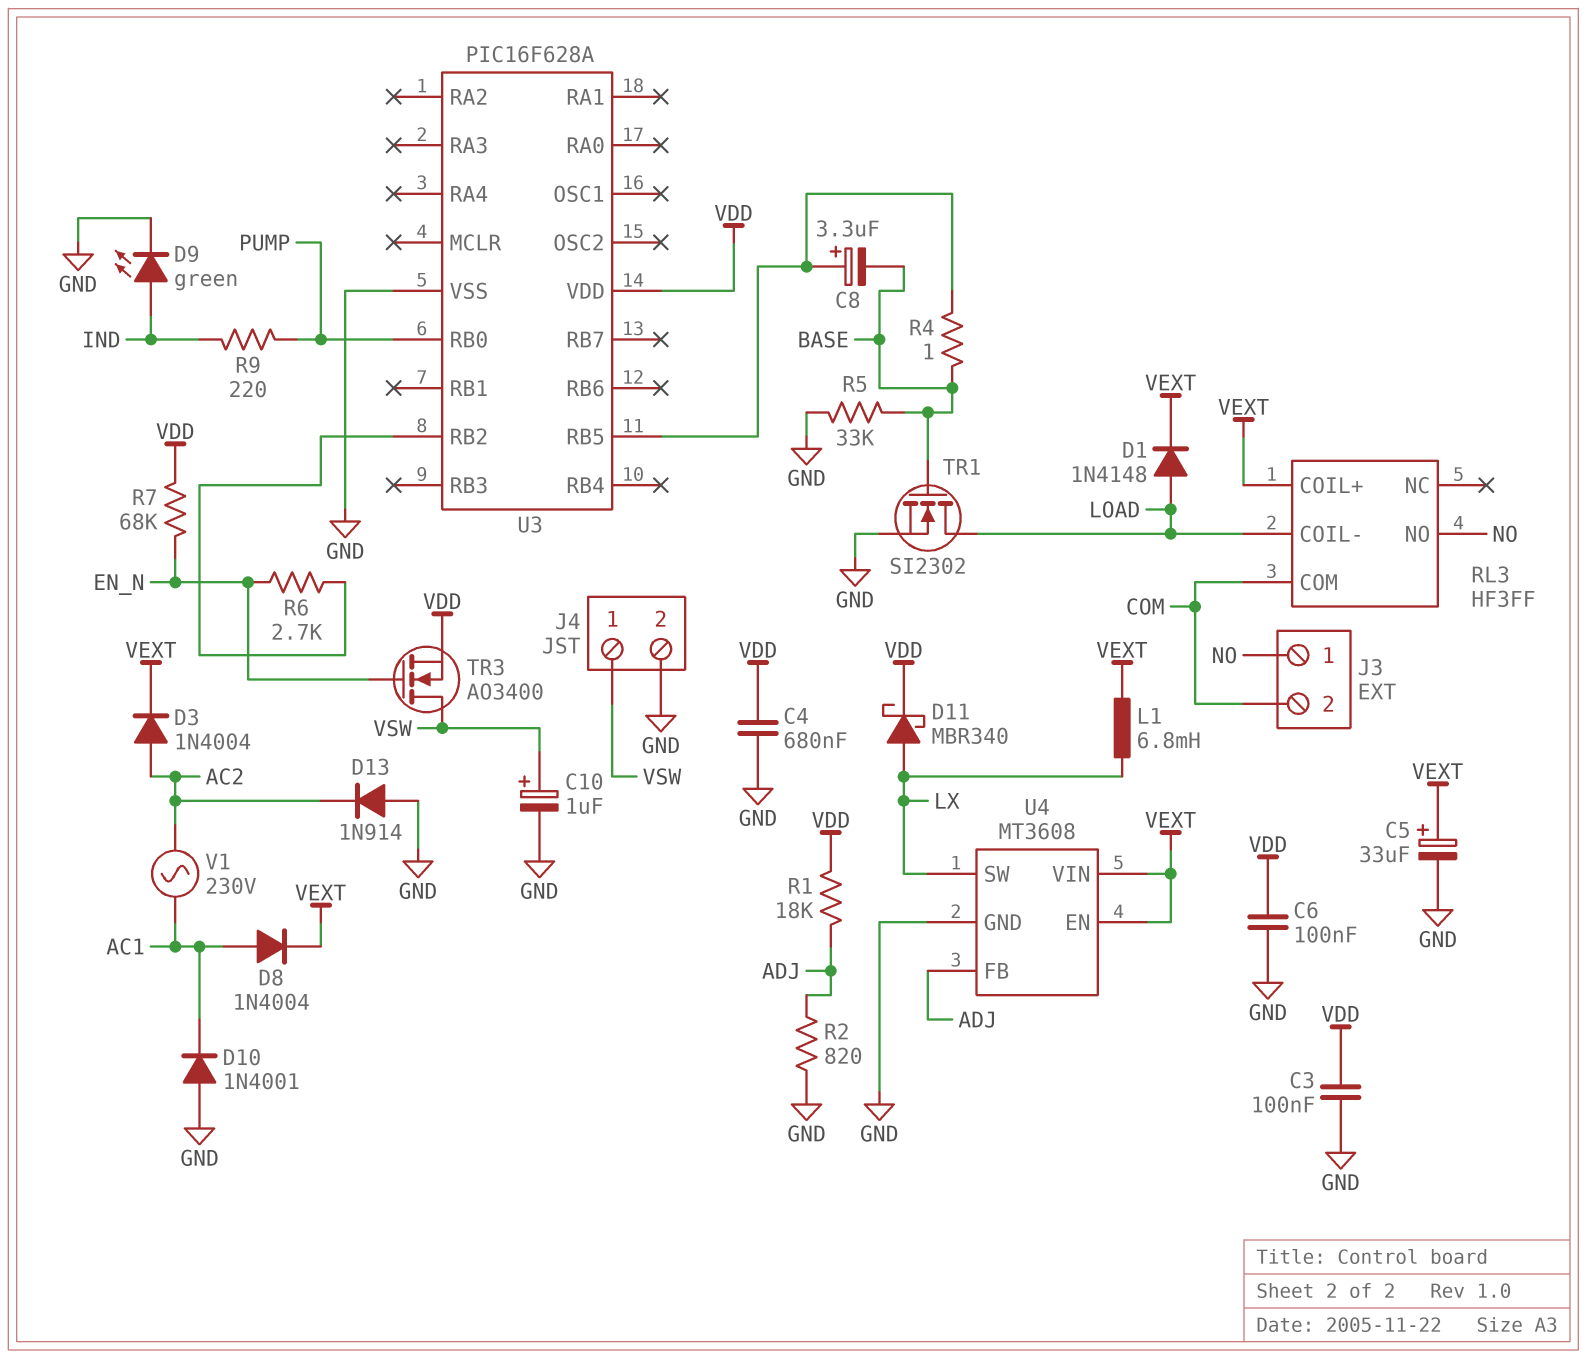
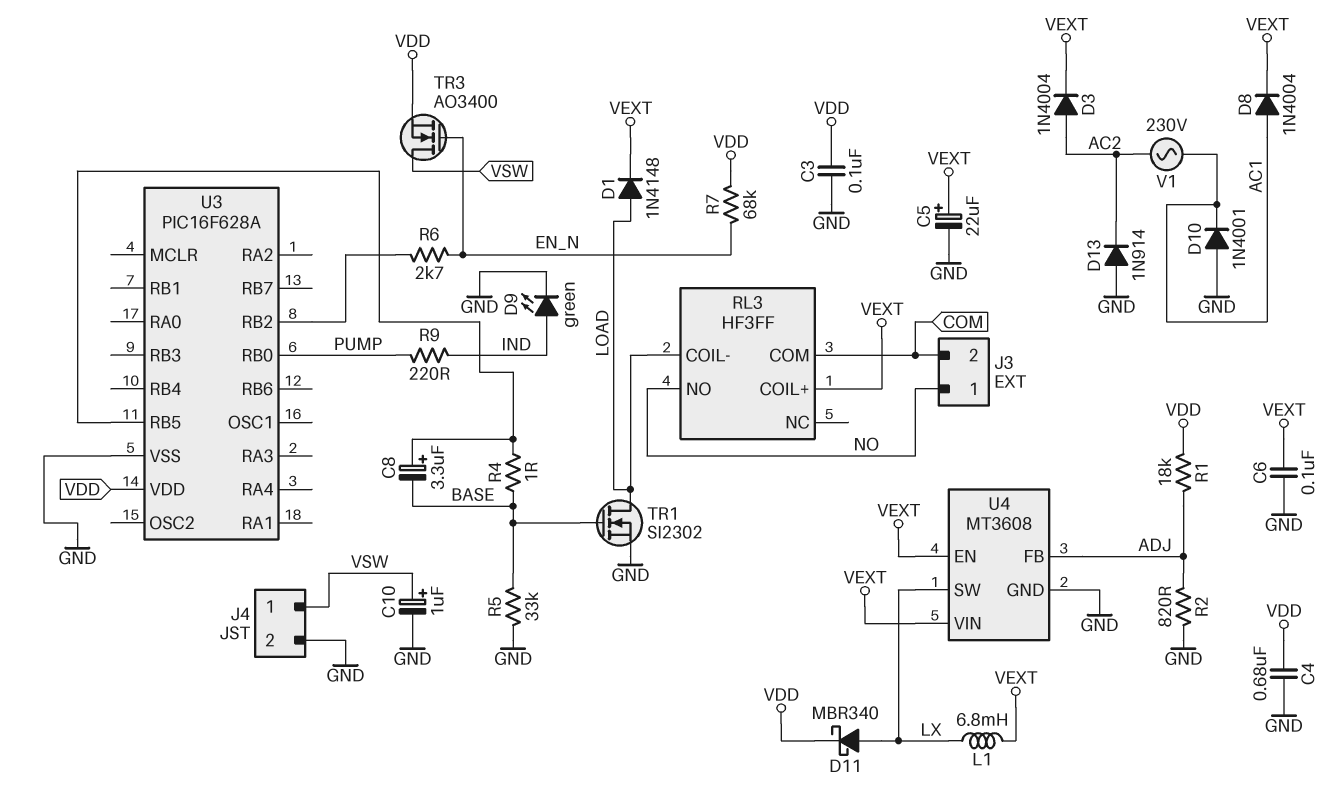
C5: 33uF (plus VEXT, minus GND) -> 22uF (plus VEXT, minus GND)
C6: 100nF (GND, VDD) -> 100nF (GND, VEXT)

